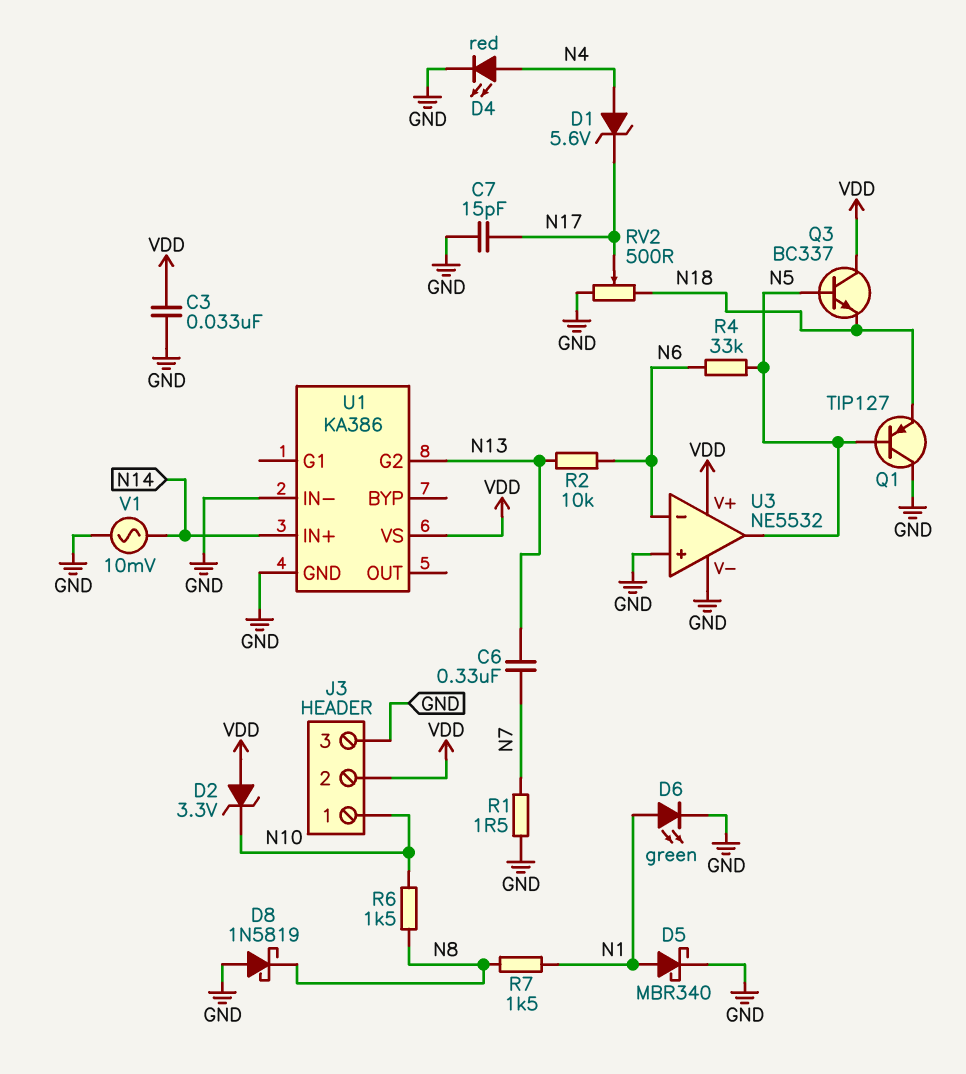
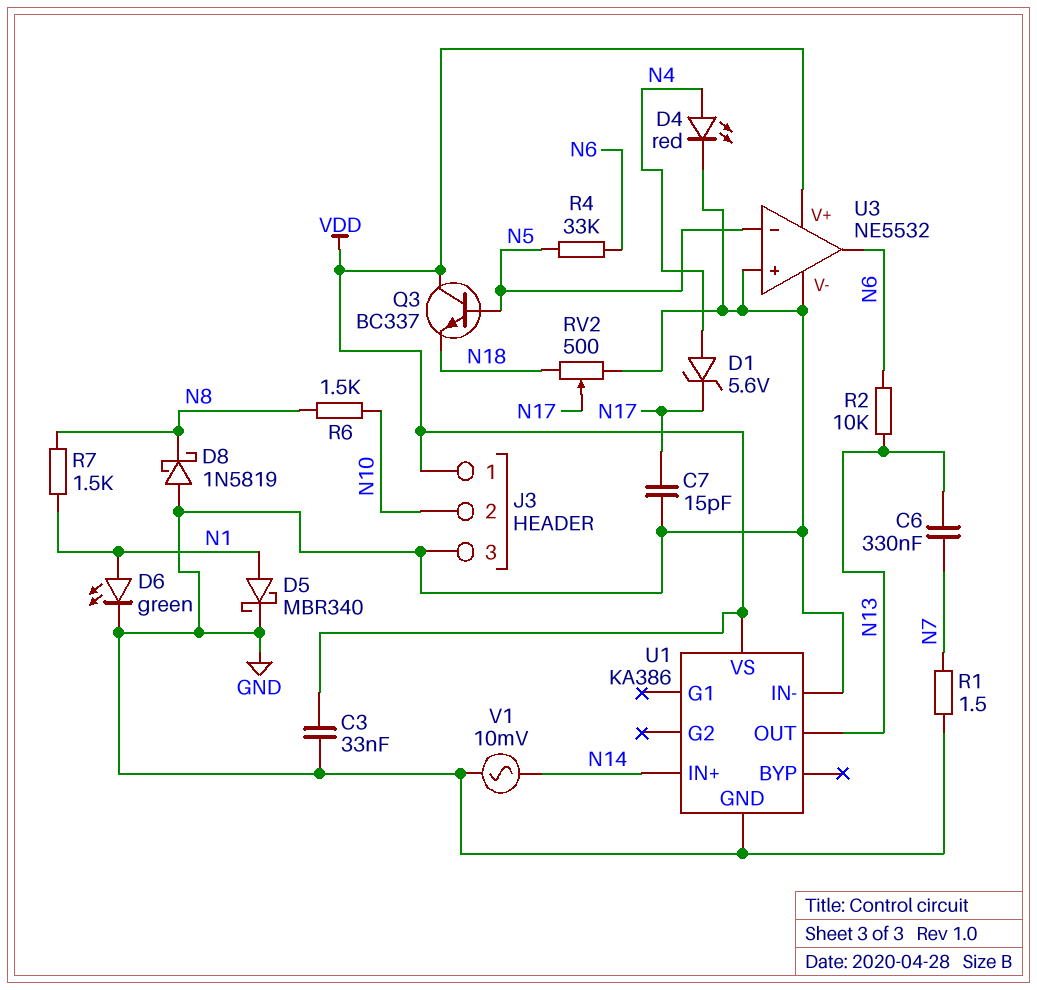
D2: zener 3.3V (A VDD, K N10) -> none
J3 pin 1: N10 -> VDD
J3 pin 2: VDD -> N10
Q1: PNP TIP127 (B N5, C GND, E N18) -> none
U1 pin G2: N13 -> none
U1 pin OUT: none -> N13
U3 pin in-: N6 -> N5
U3 pin out: N5 -> N6

